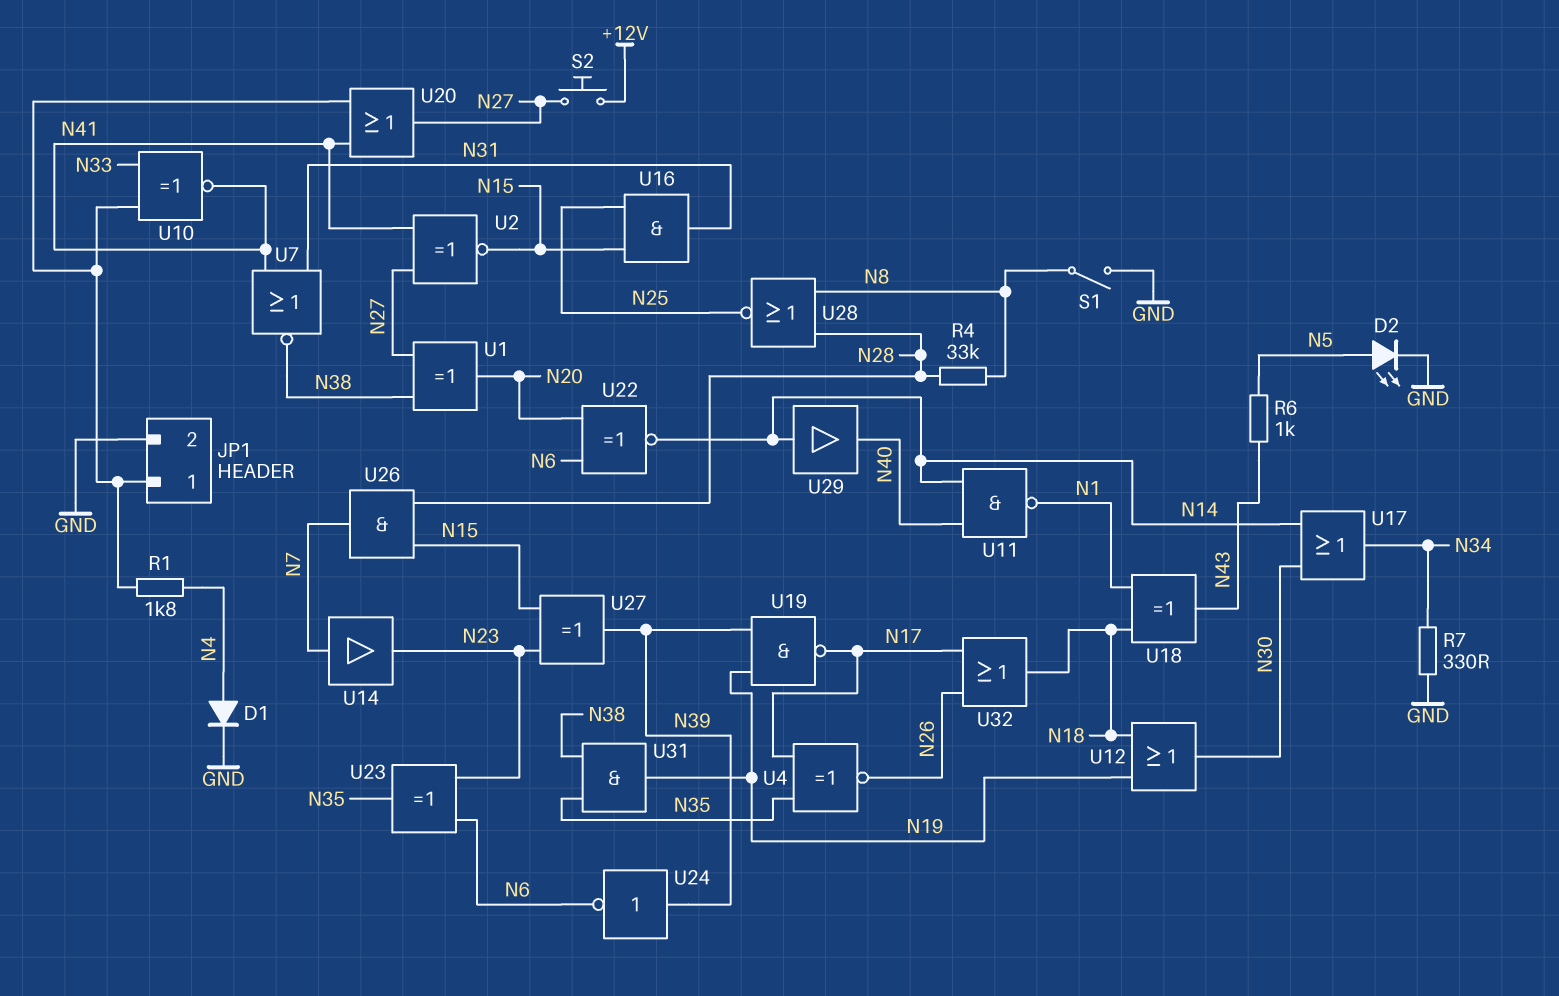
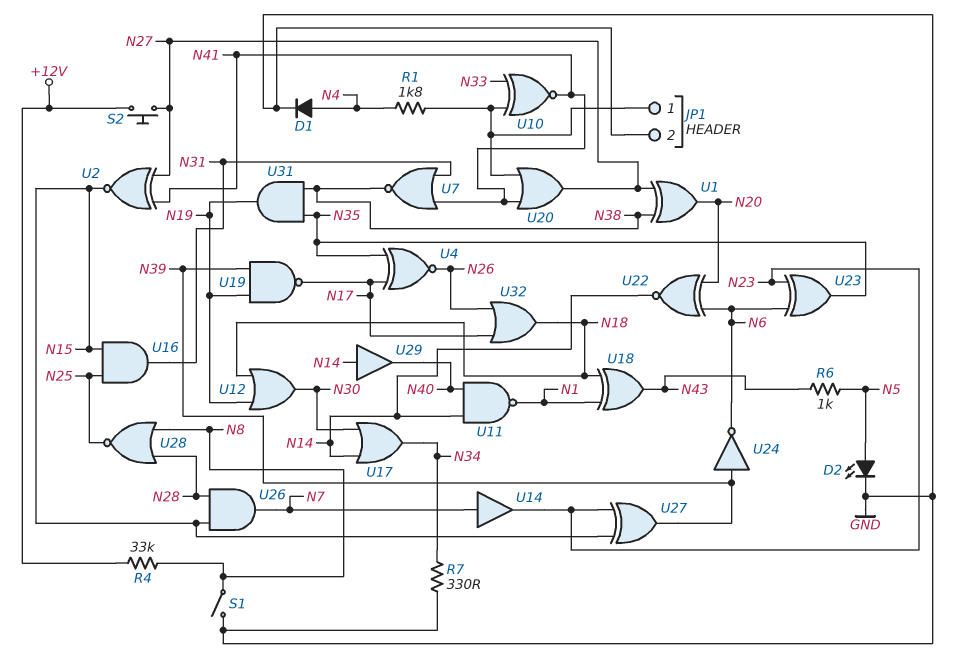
R4: 33k (N8, N28) -> 33k (+12V, N8)

